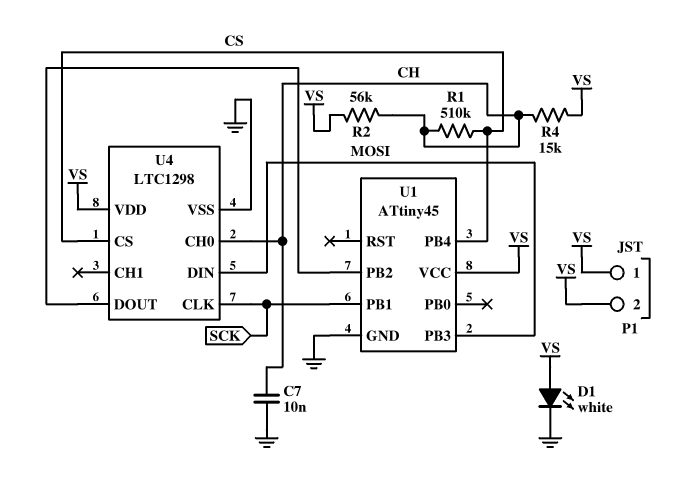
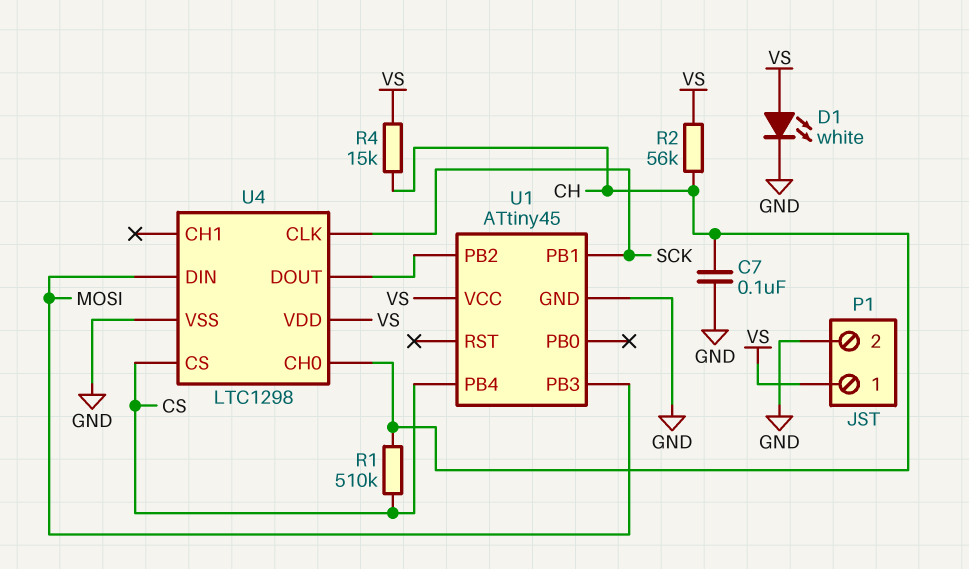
C7: 10nF (CH, GND) -> 100nF (CH, GND)
P1 pin 2: VS -> GND

